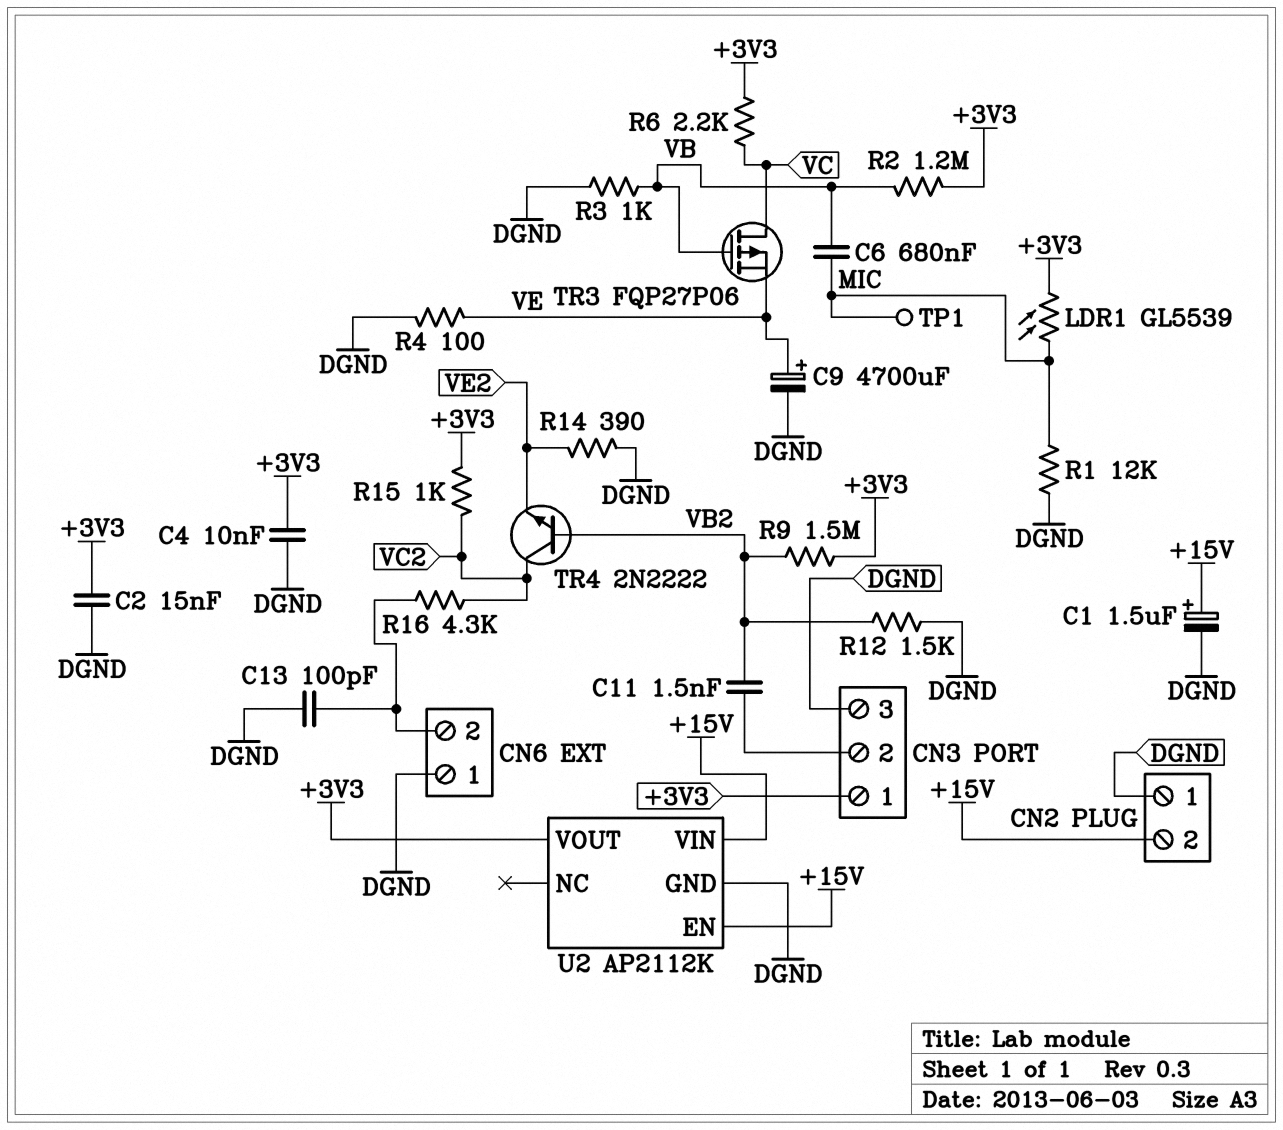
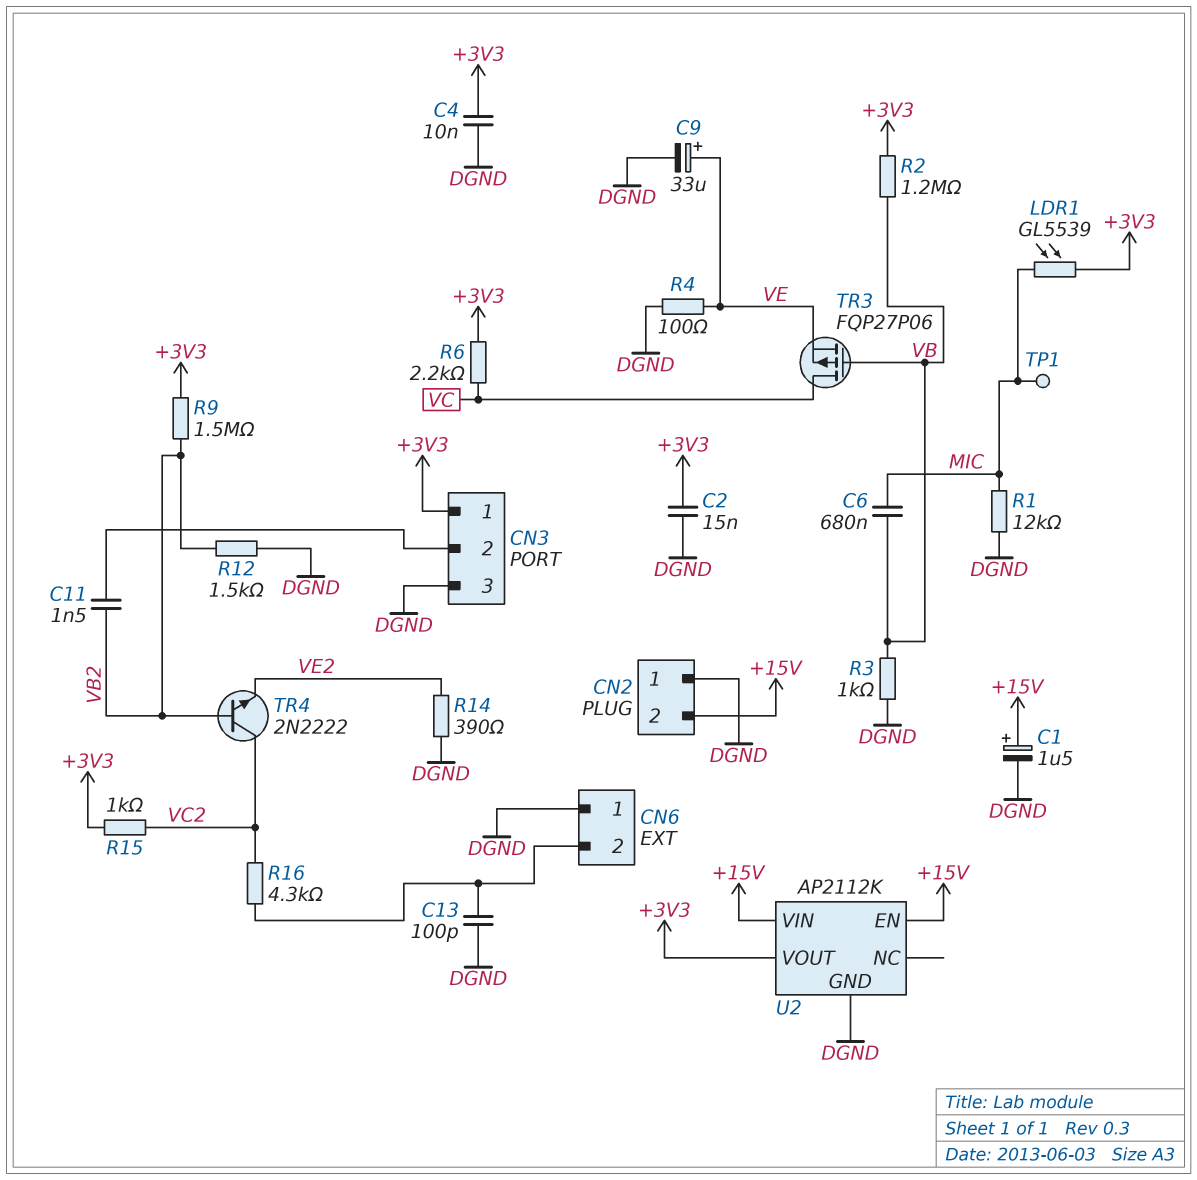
C9: 4700uF (plus VE, minus DGND) -> 33uF (plus VE, minus DGND)

